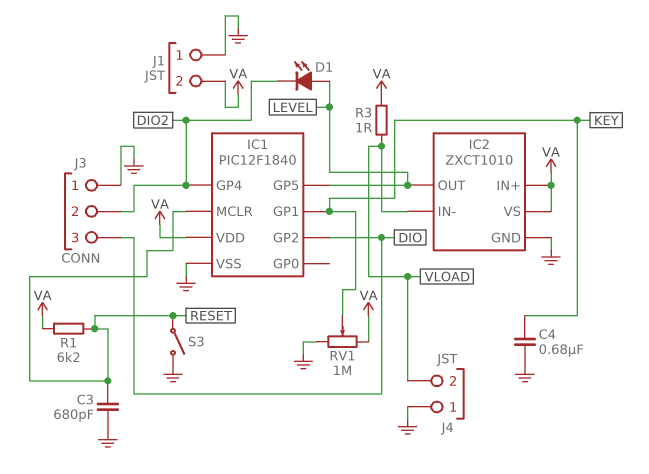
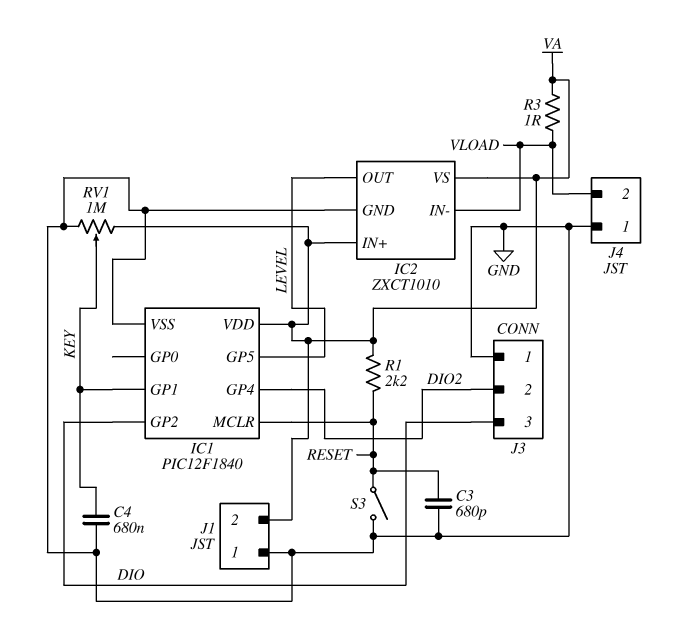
D1: LED (A LEVEL, K DIO2) -> none
R1: 6.2k (RESET, VA) -> 2.2k (RESET, VA)

